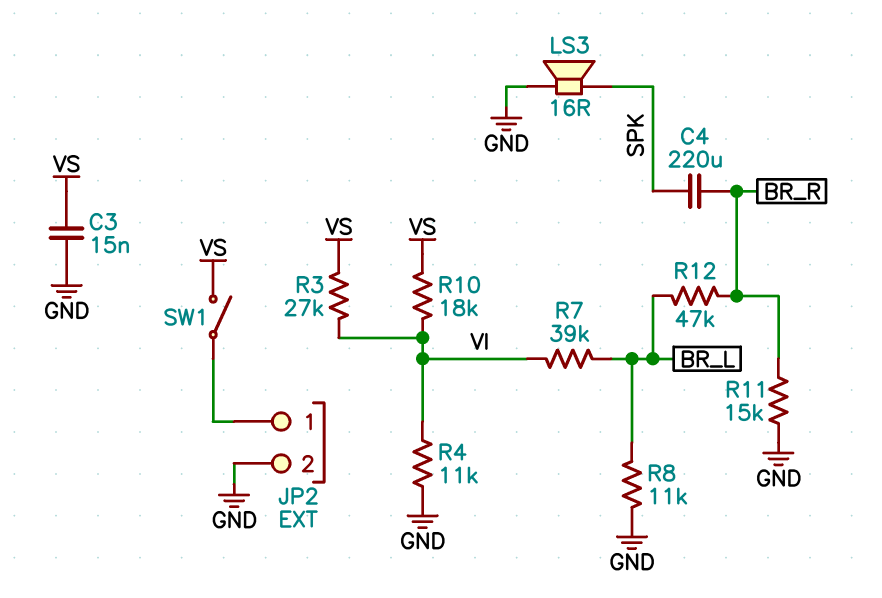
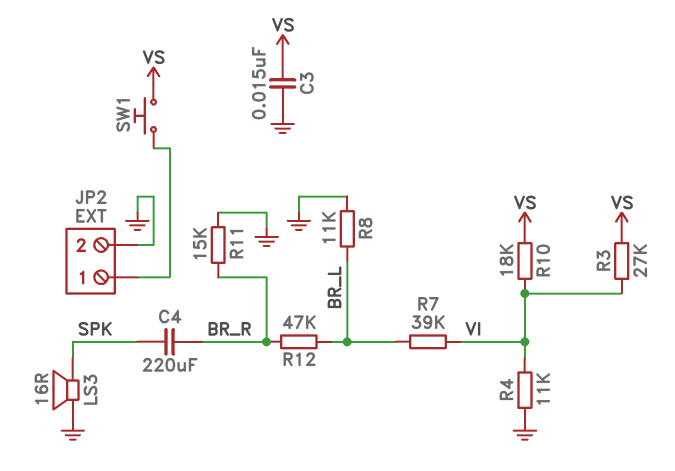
SW1: switch (JP2/1, VS) -> button (JP2/1, VS)

